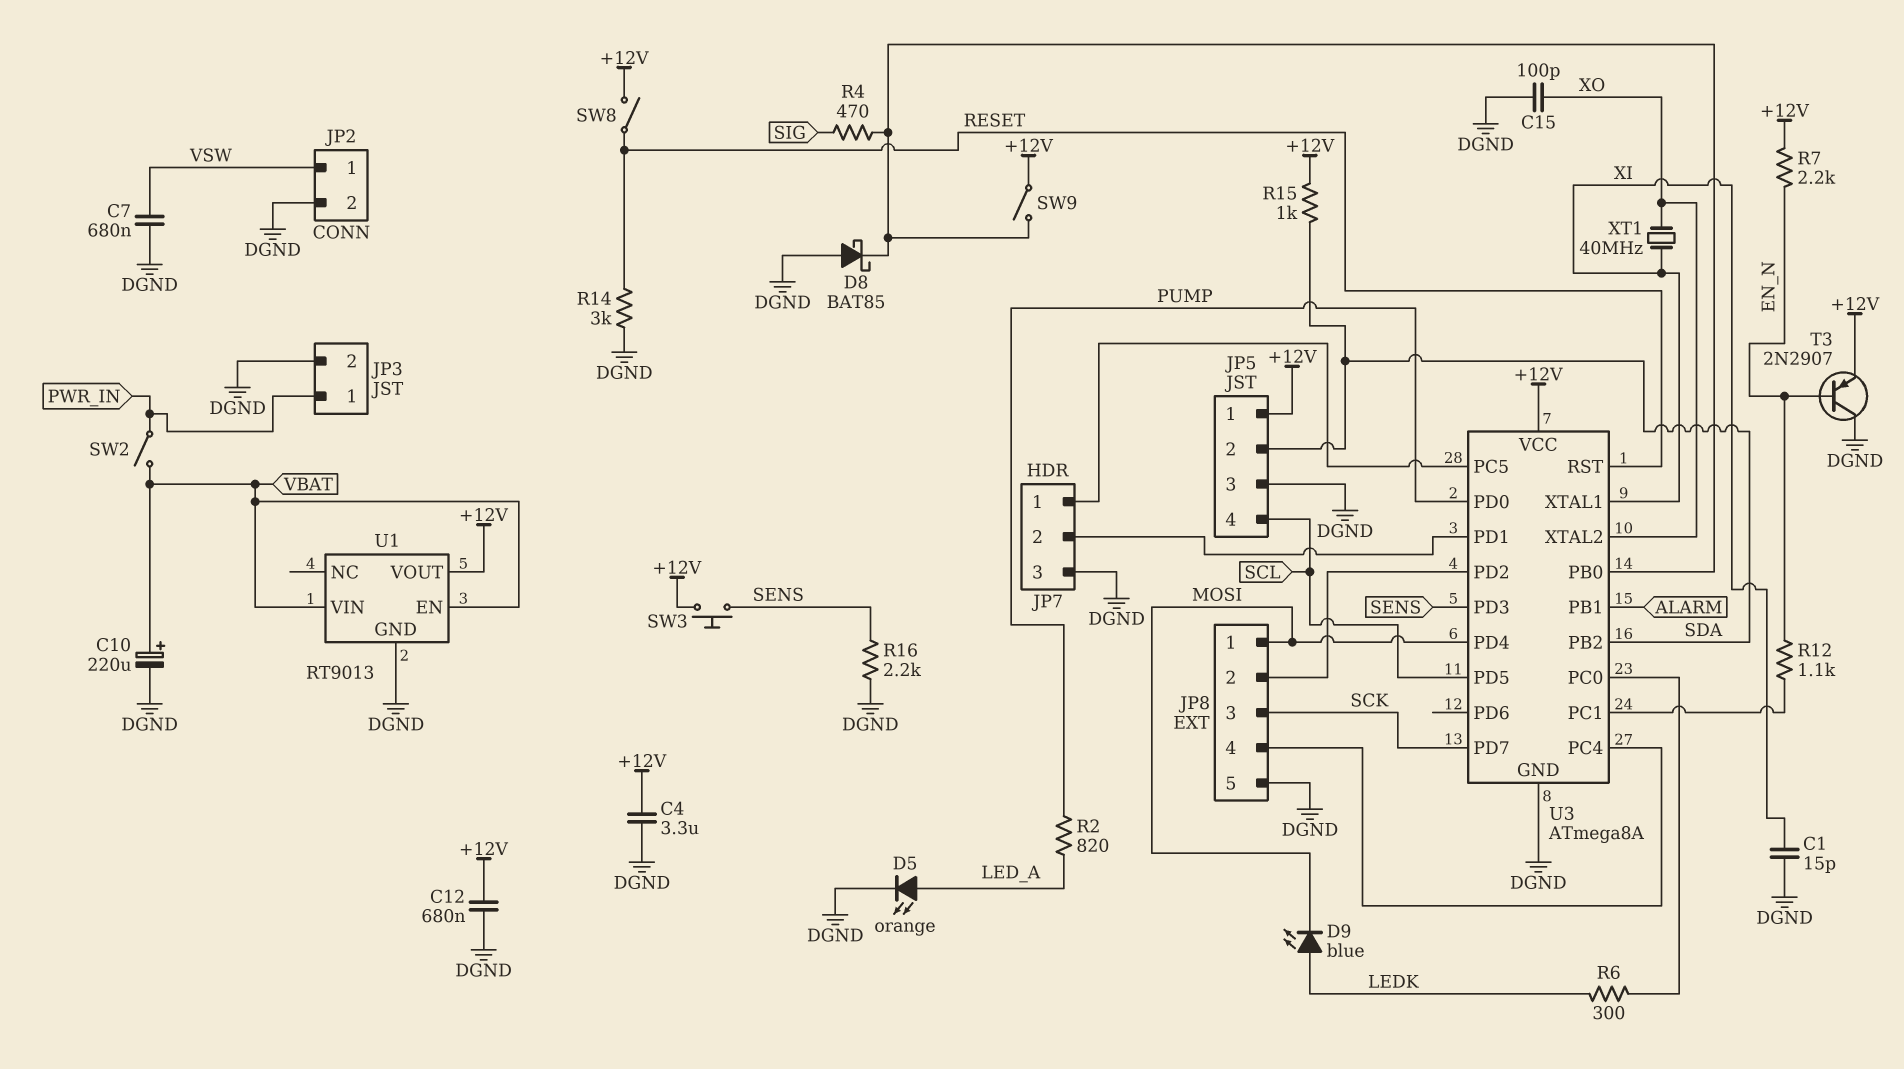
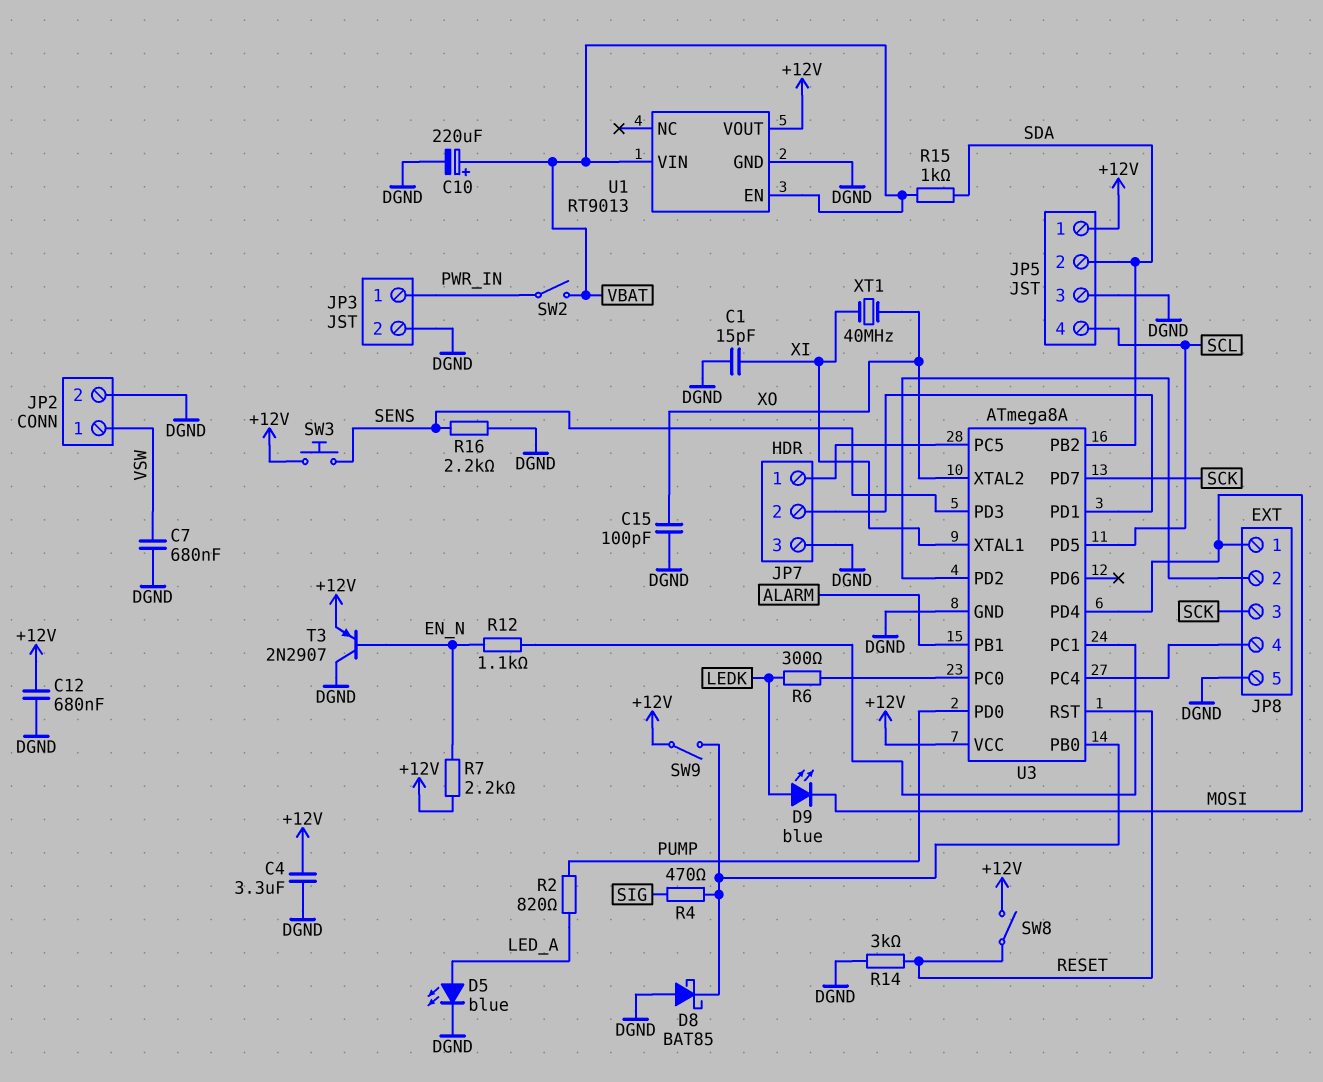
D5: LED orange (A LED_A, K DGND) -> LED blue (A LED_A, K DGND)
R15: 1k (+12V, SDA) -> 1k (SDA, VBAT)

